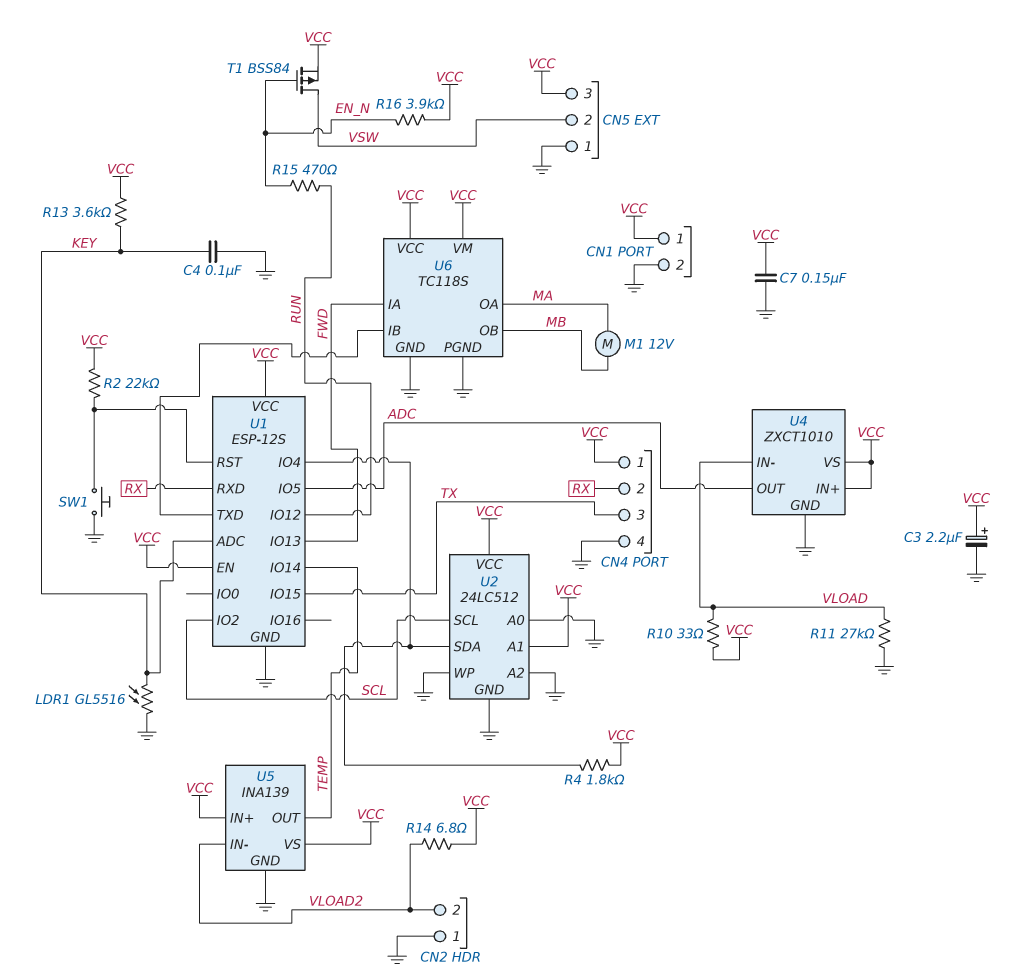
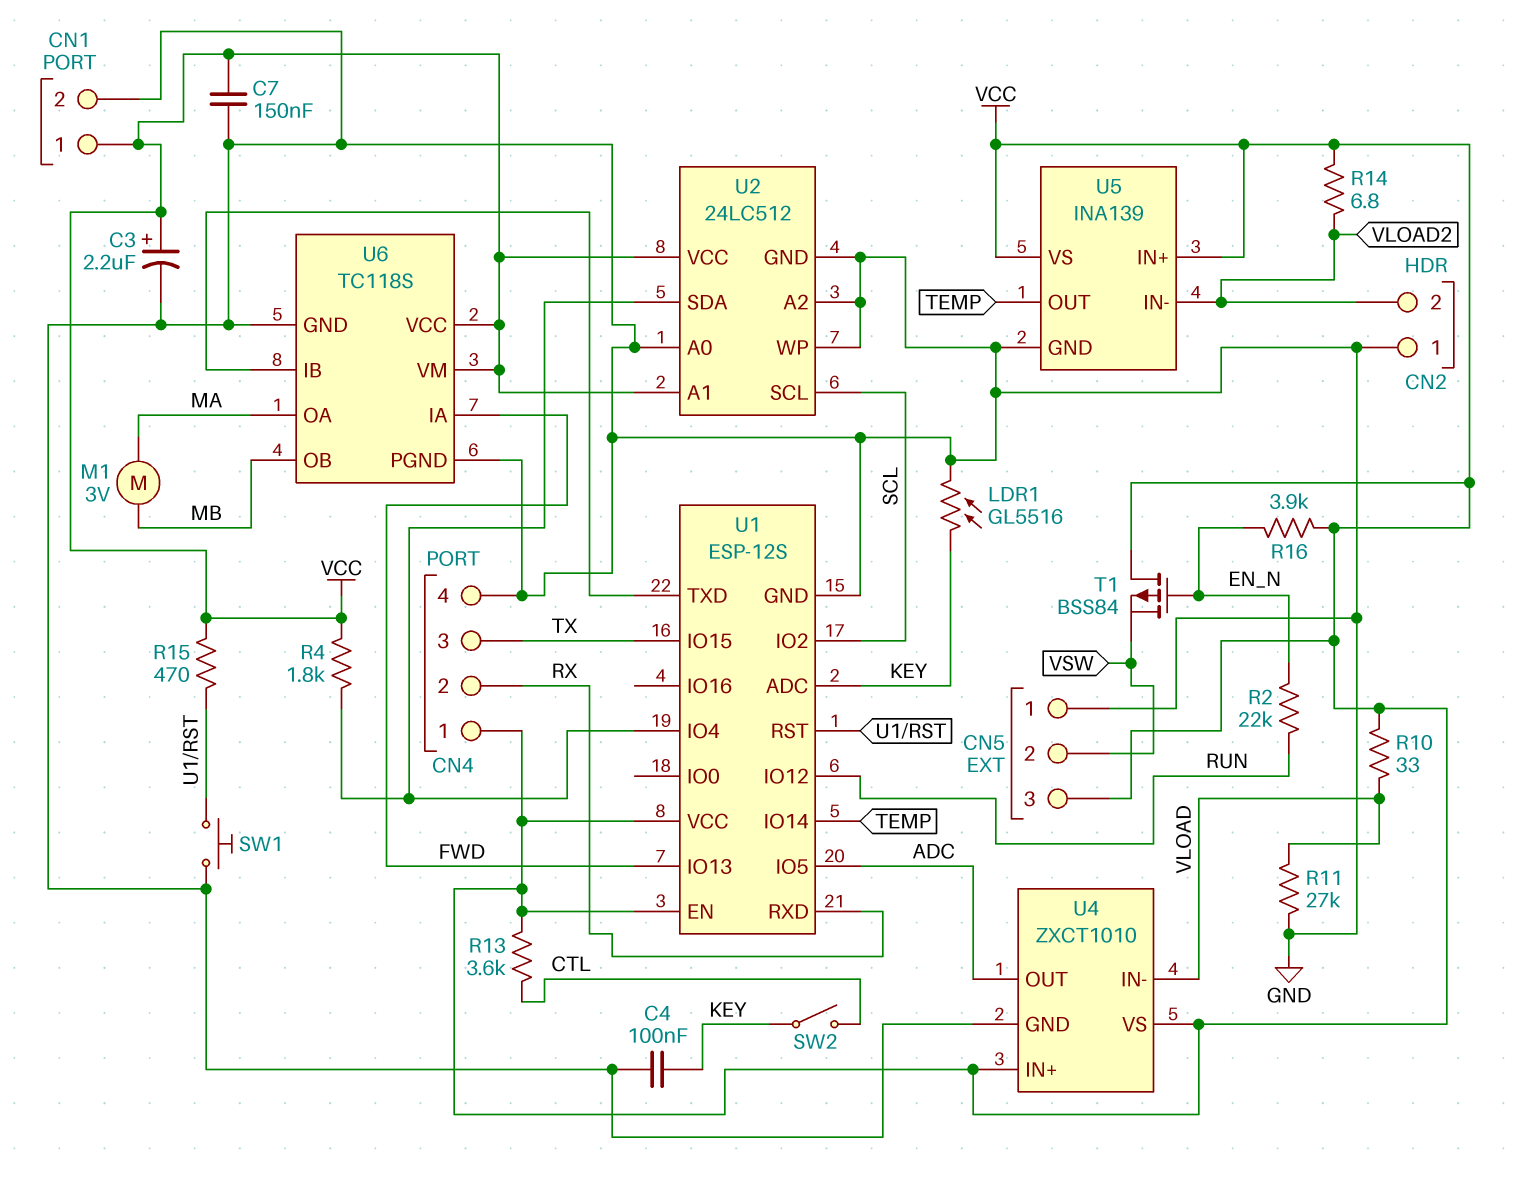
M1: motor 12V (MA, MB) -> motor 3V (MA, MB)
R2: 22k (U1/RST, VCC) -> 22k (EN_N, RUN)
R13: 3.6k (KEY, VCC) -> 3.6k (CTL, VCC)
R15: 470 (EN_N, RUN) -> 470 (U1/RST, VCC)
SW2: none -> switch (CTL, KEY)
T1: PMOS BSS84 (G EN_N, D VSW, S VCC) -> PMOS BSS84 (G EN_N, D VCC, S VSW)

